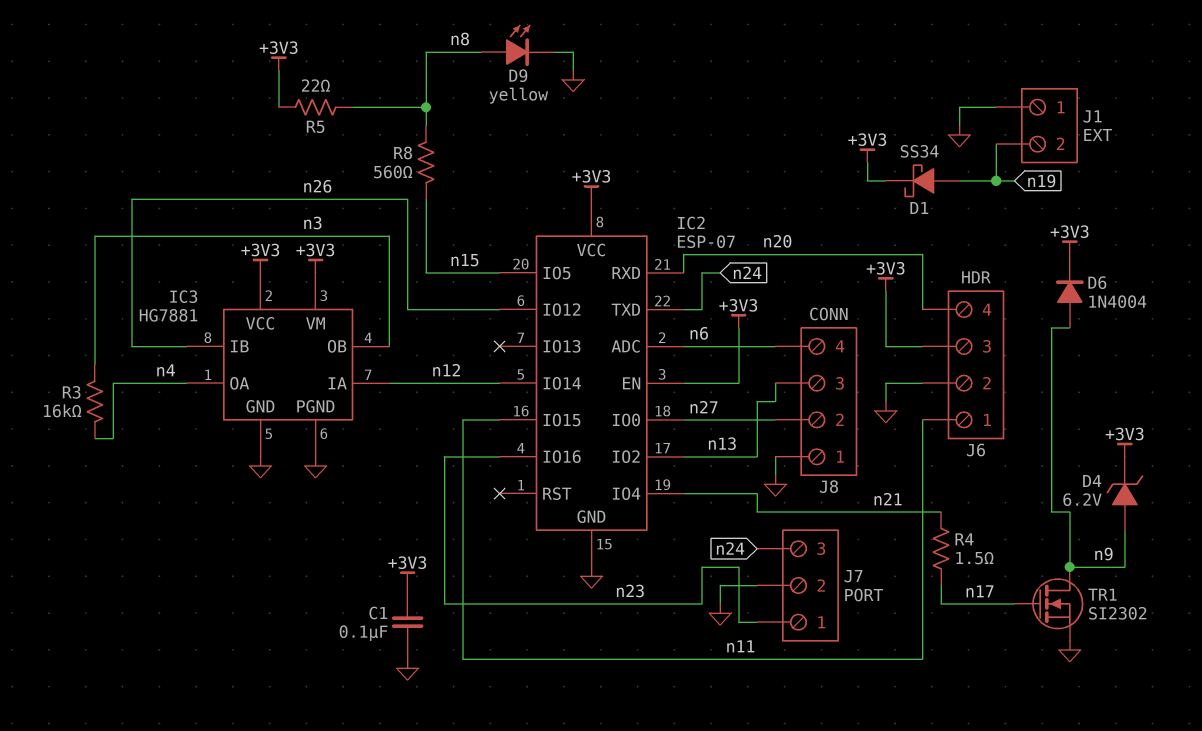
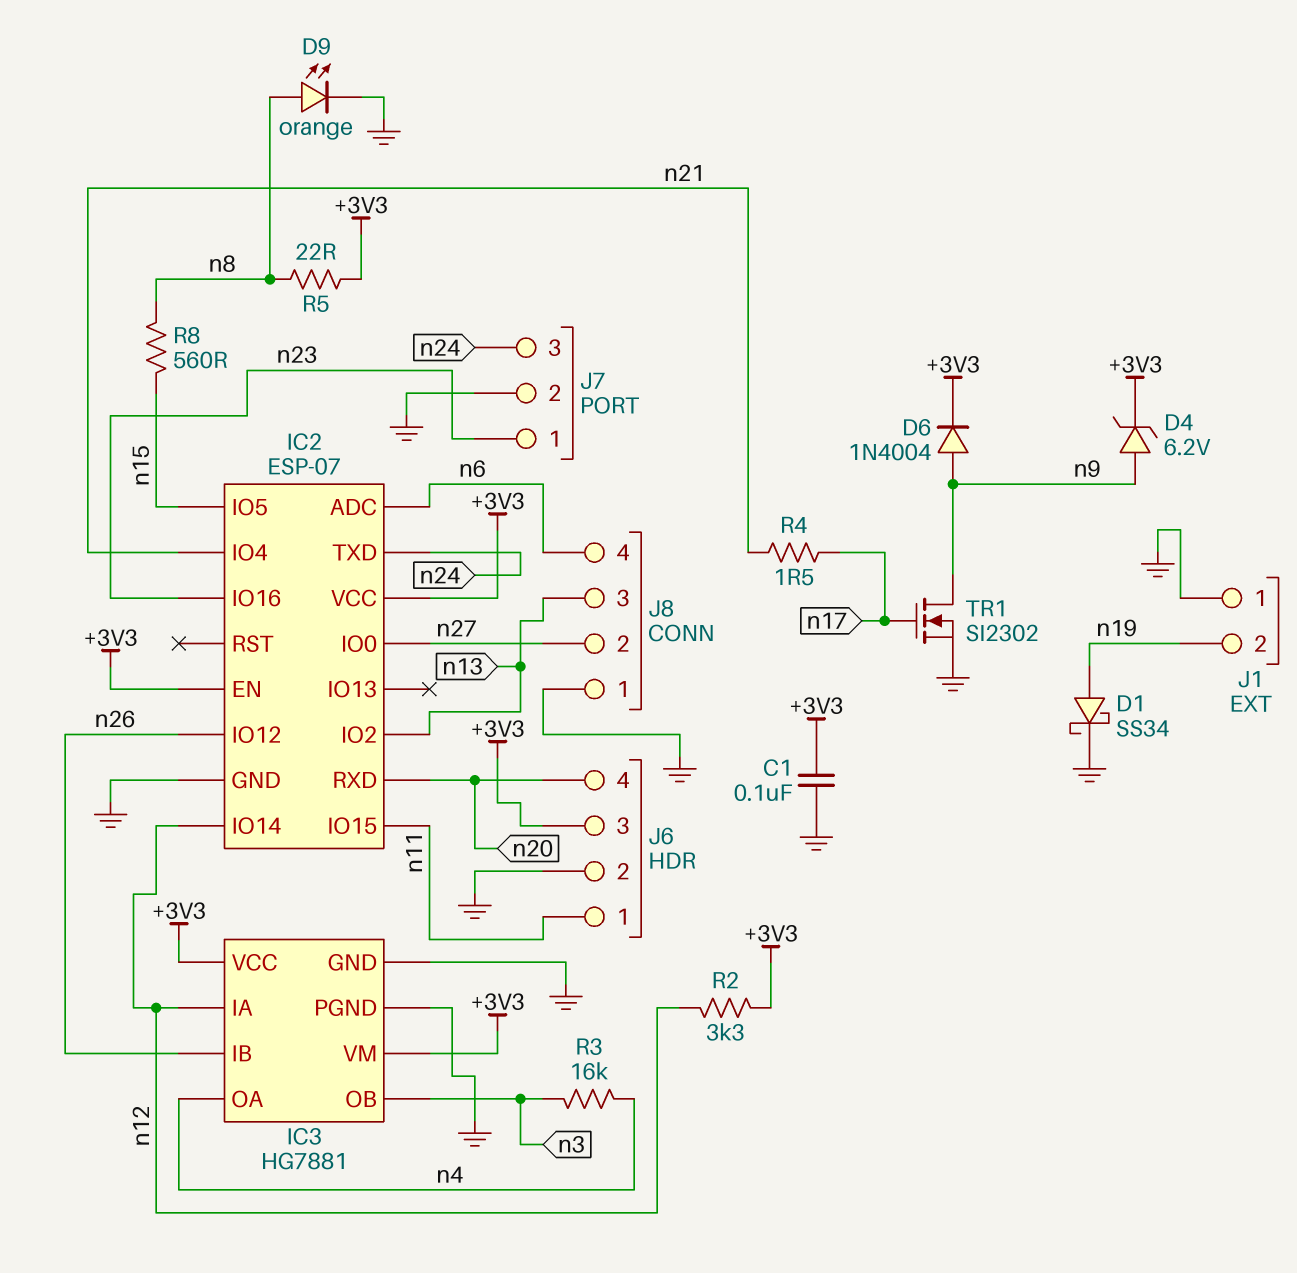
D1: schottky SS34 (A n19, K +3V3) -> schottky SS34 (A n19, K GND)
D9: LED yellow (A n8, K GND) -> LED orange (A n8, K GND)
R2: none -> 3.3k (+3V3, n12)

